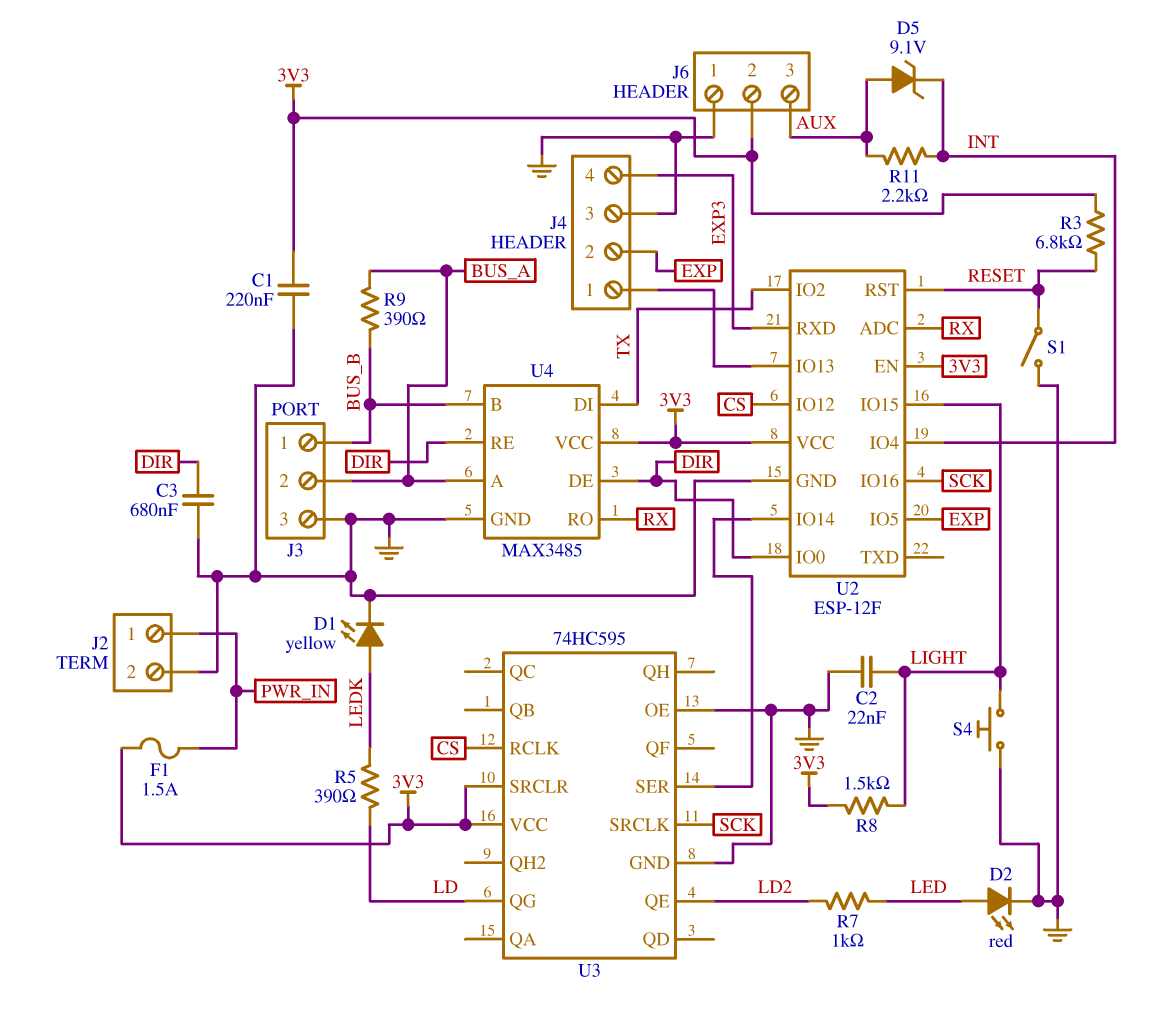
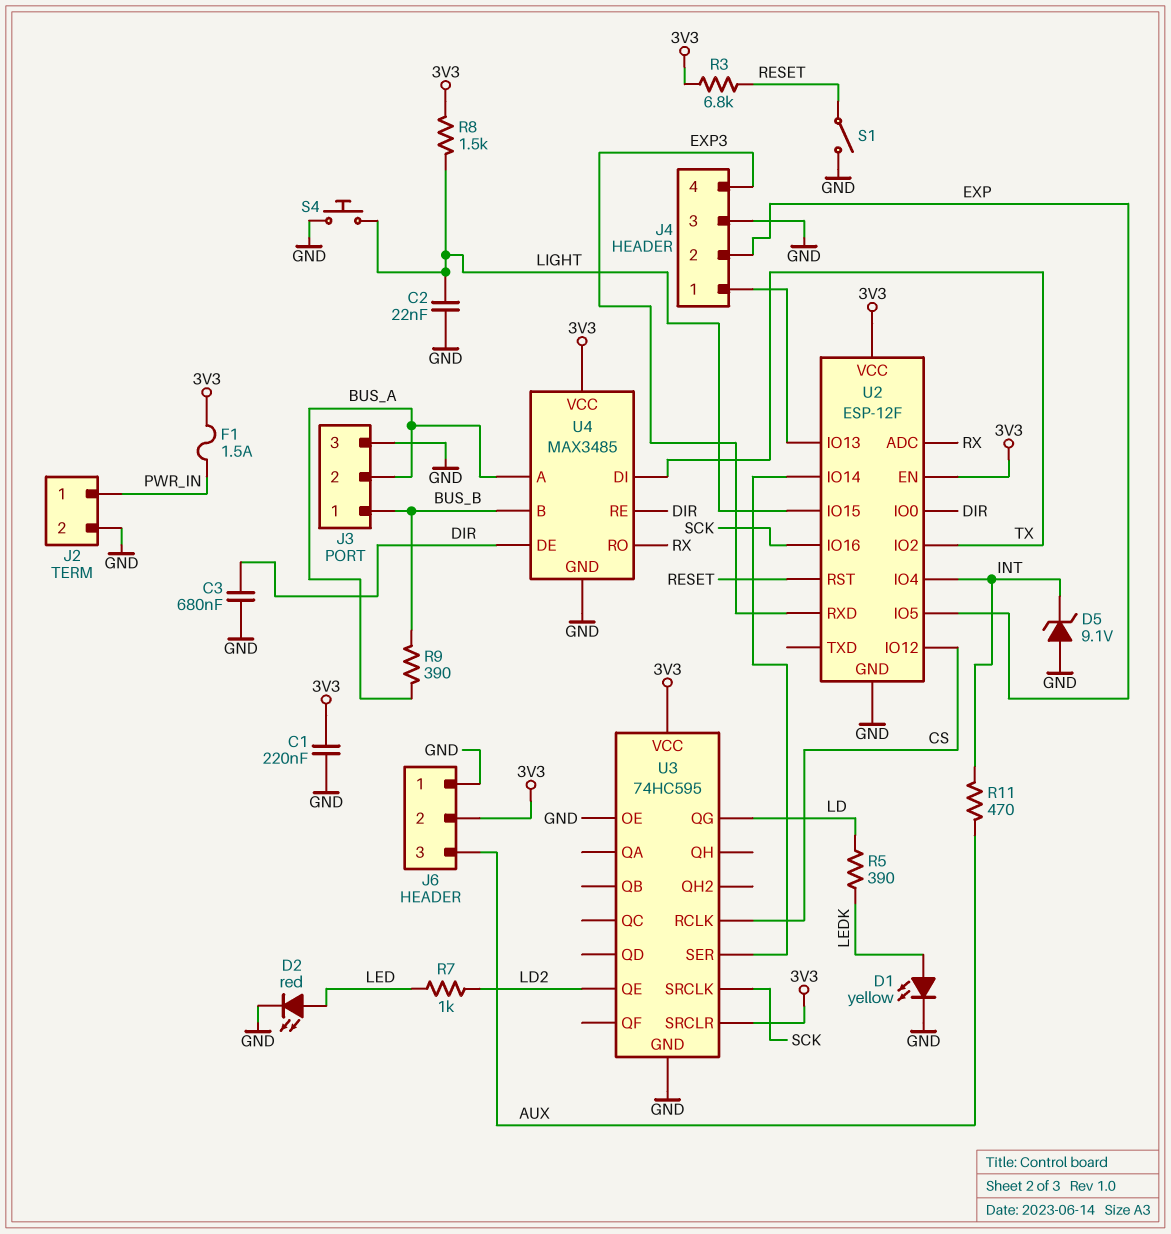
D5: zener 9.1V (A AUX, K INT) -> zener 9.1V (A GND, K INT)
R11: 2.2k (AUX, INT) -> 470 (AUX, INT)

